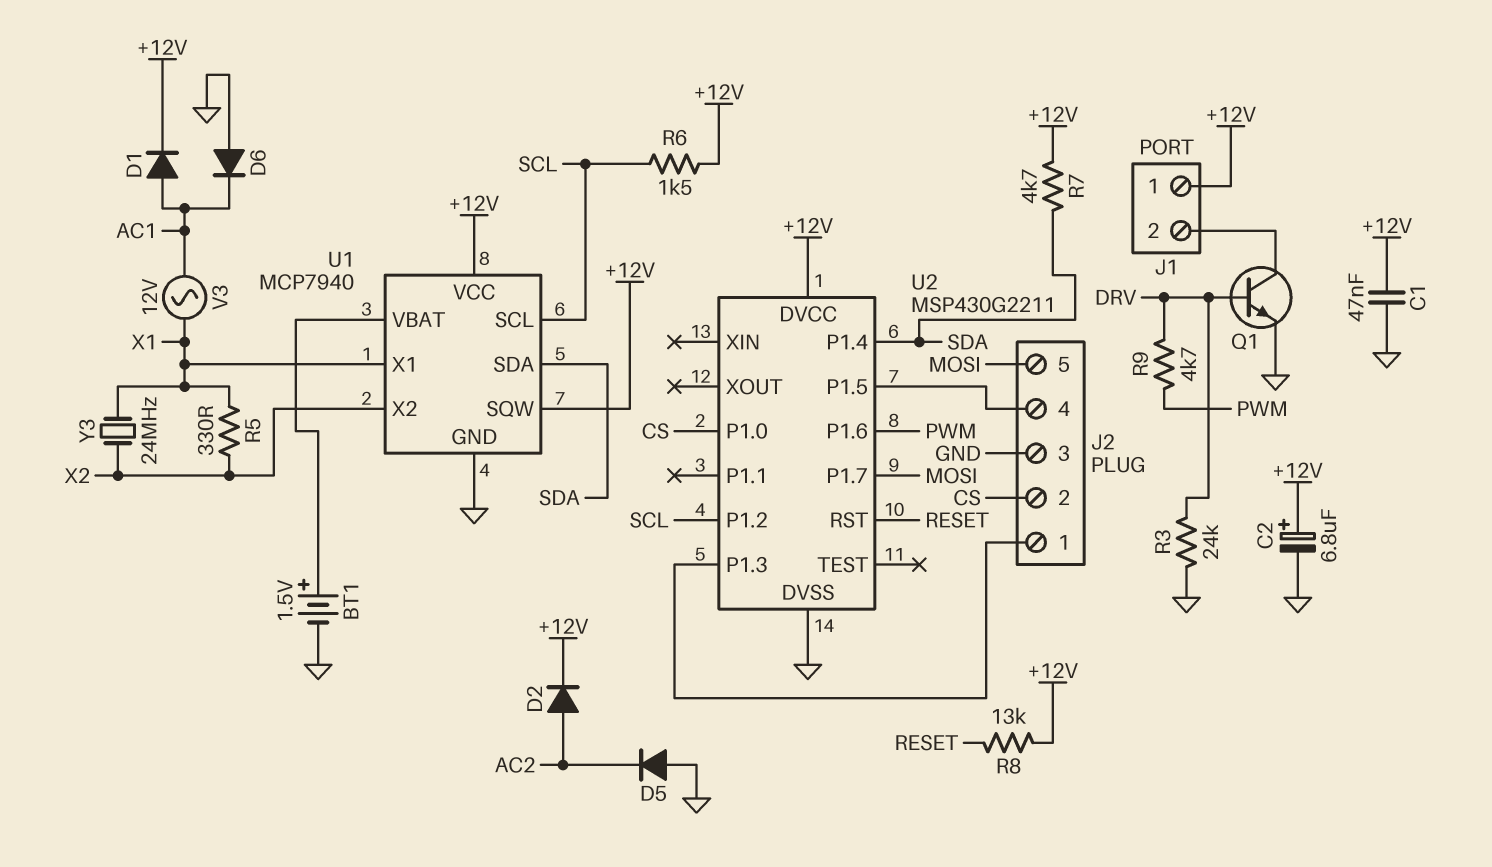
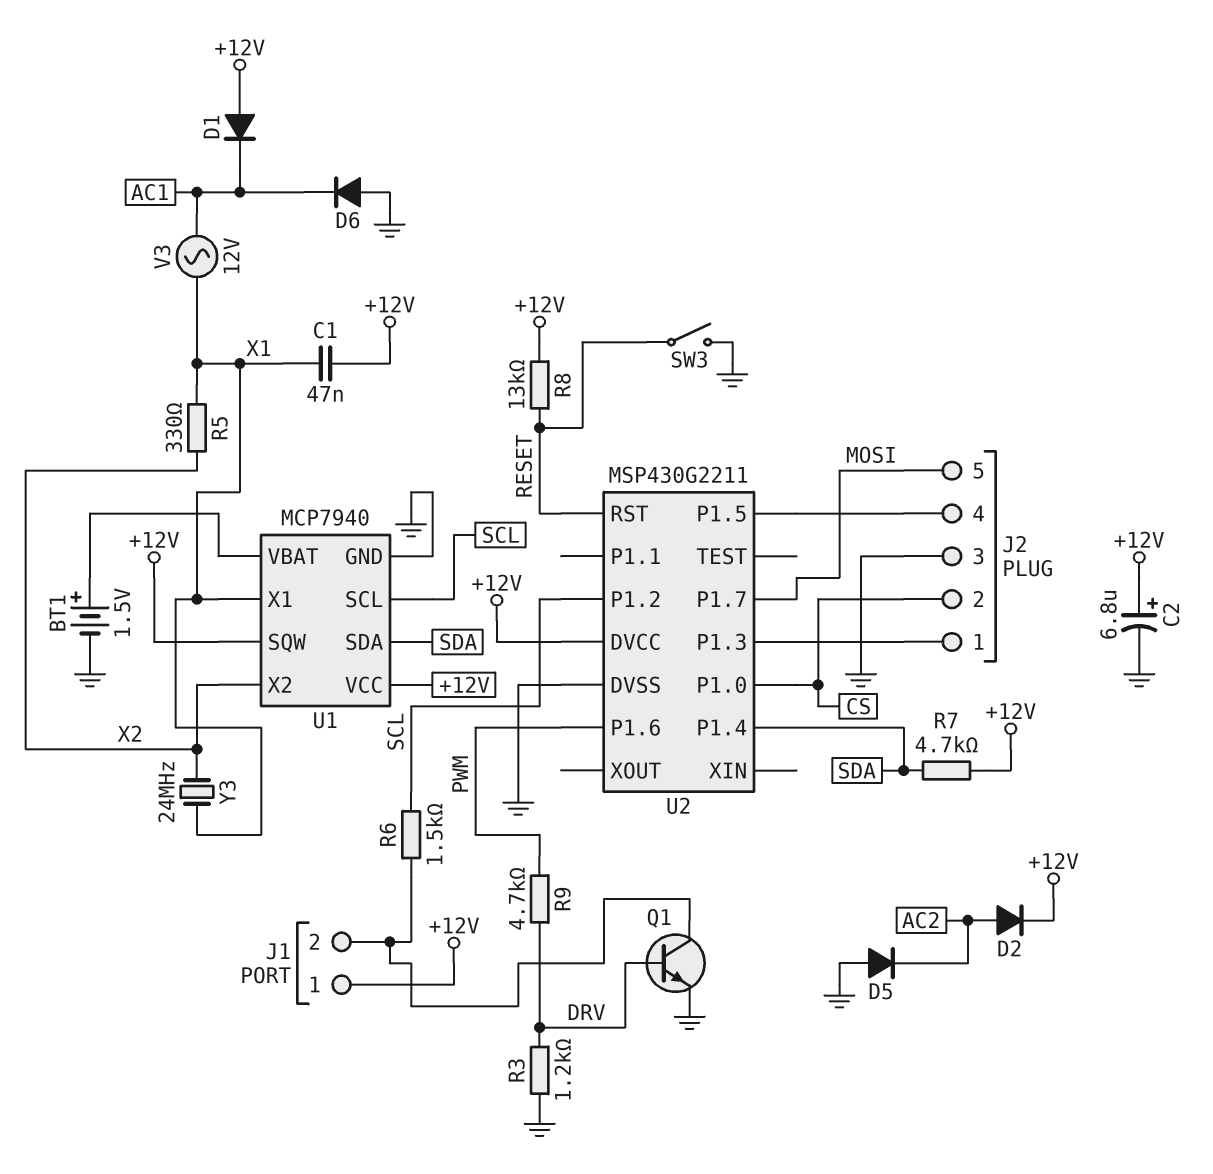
C1: 47nF (+12V, GND) -> 47nF (+12V, X1)
D1: diode (A AC1, K +12V) -> diode (A +12V, K AC1)
R3: 24k (DRV, GND) -> 1.2k (DRV, GND)
R6: 1.5k (+12V, SCL) -> 1.5k (J1/2, SCL)
SW3: none -> switch (GND, RESET)

